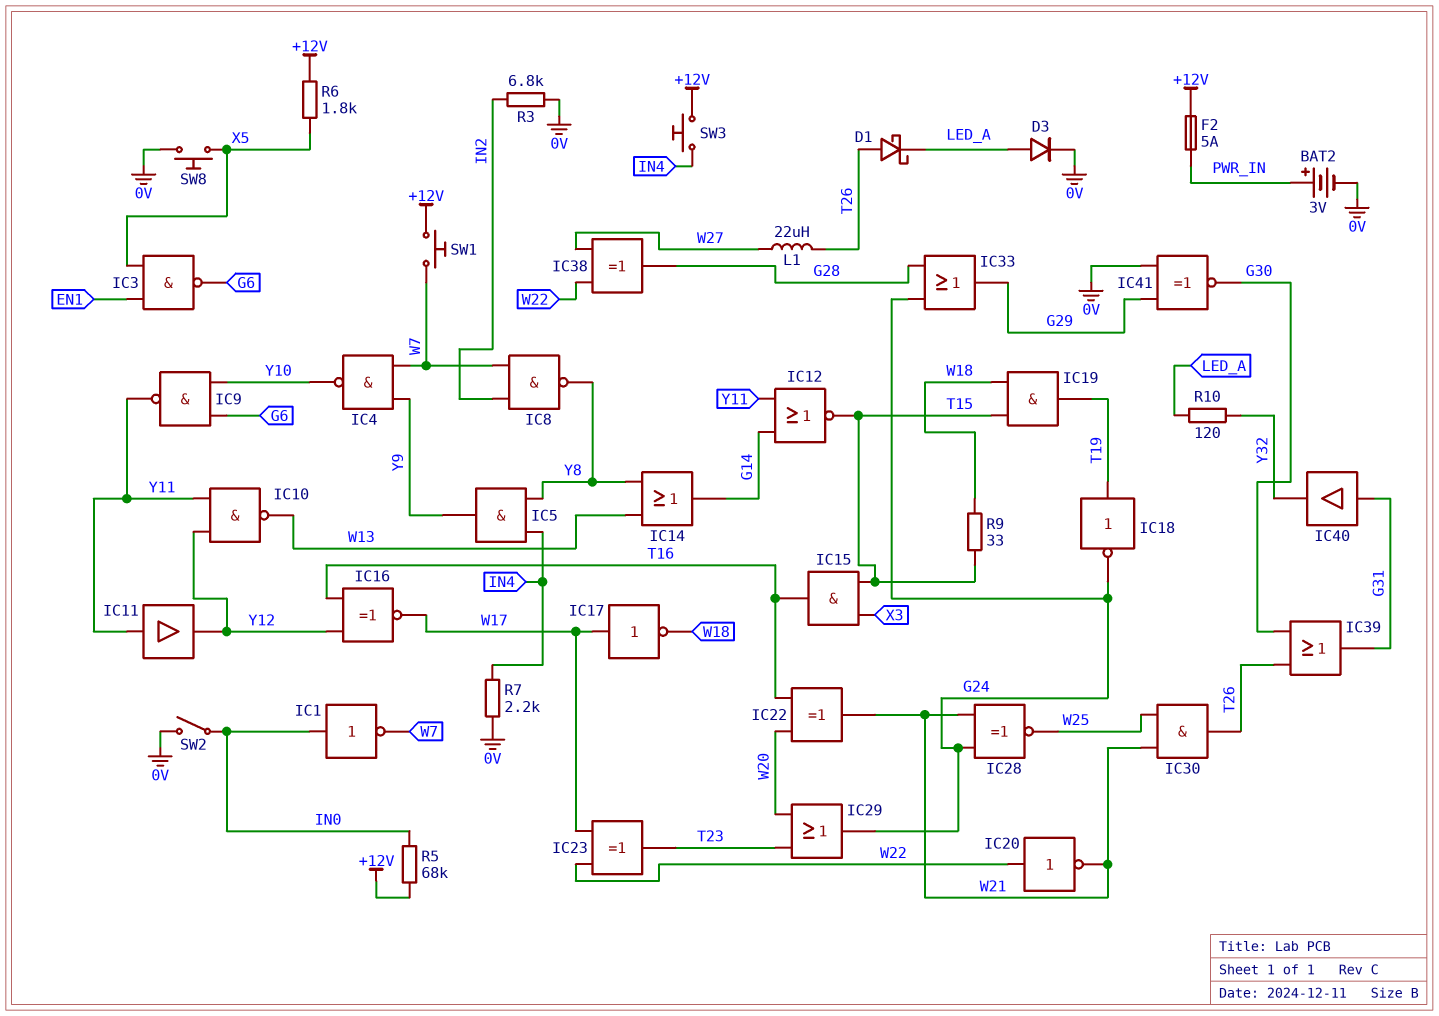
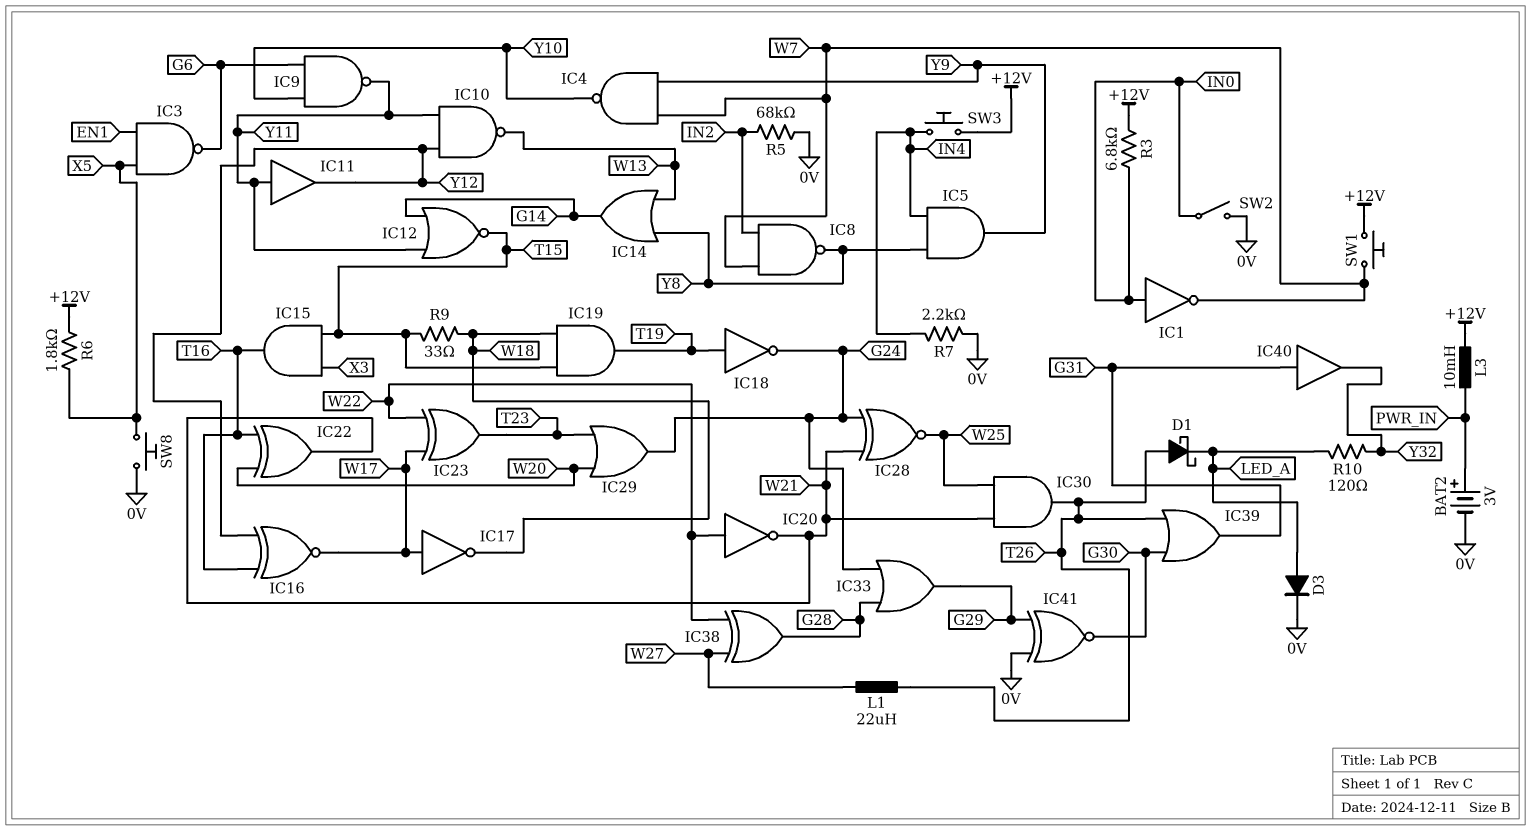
F2: 5A (+12V, PWR_IN) -> none
L3: none -> 10mH (+12V, PWR_IN)
R3: 6.8k (0V, IN2) -> 6.8k (+12V, IN0)
R5: 68k (+12V, IN0) -> 68k (0V, IN2)

